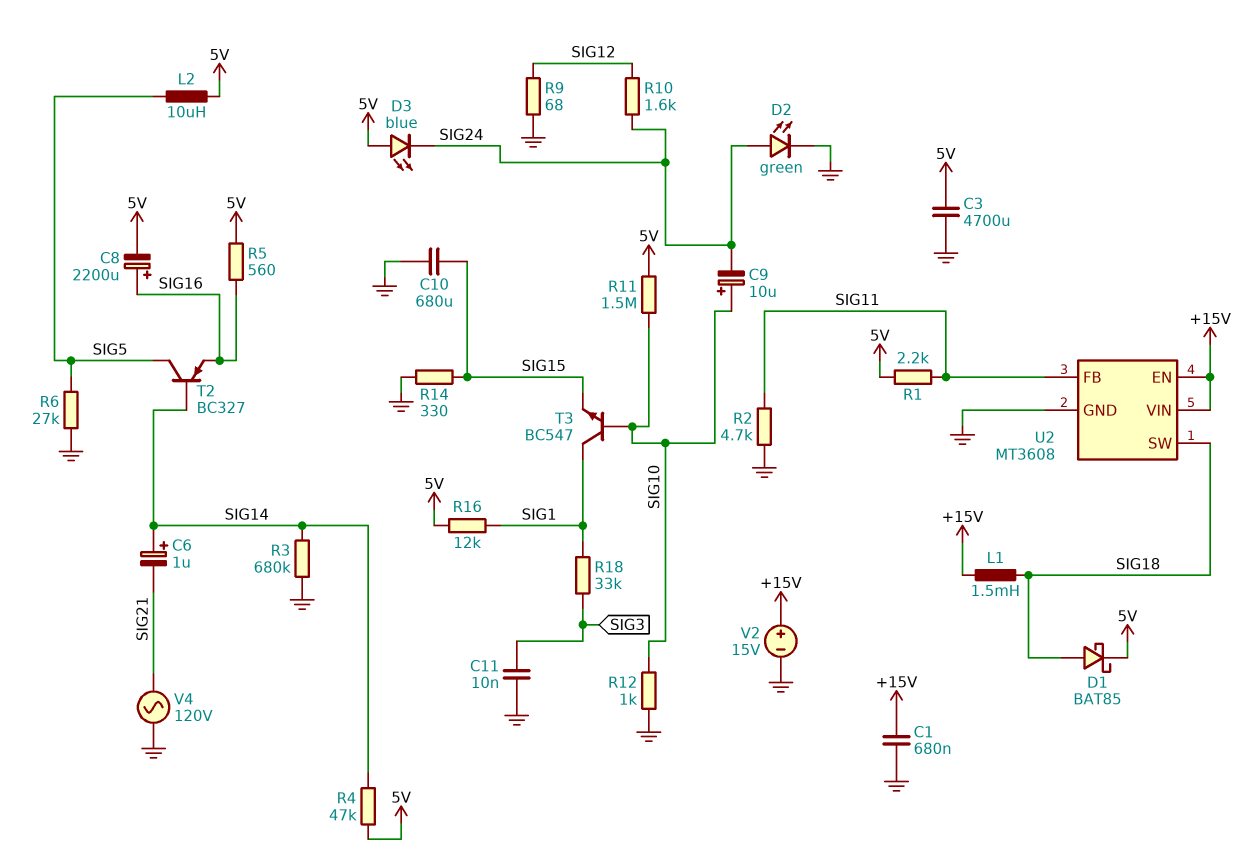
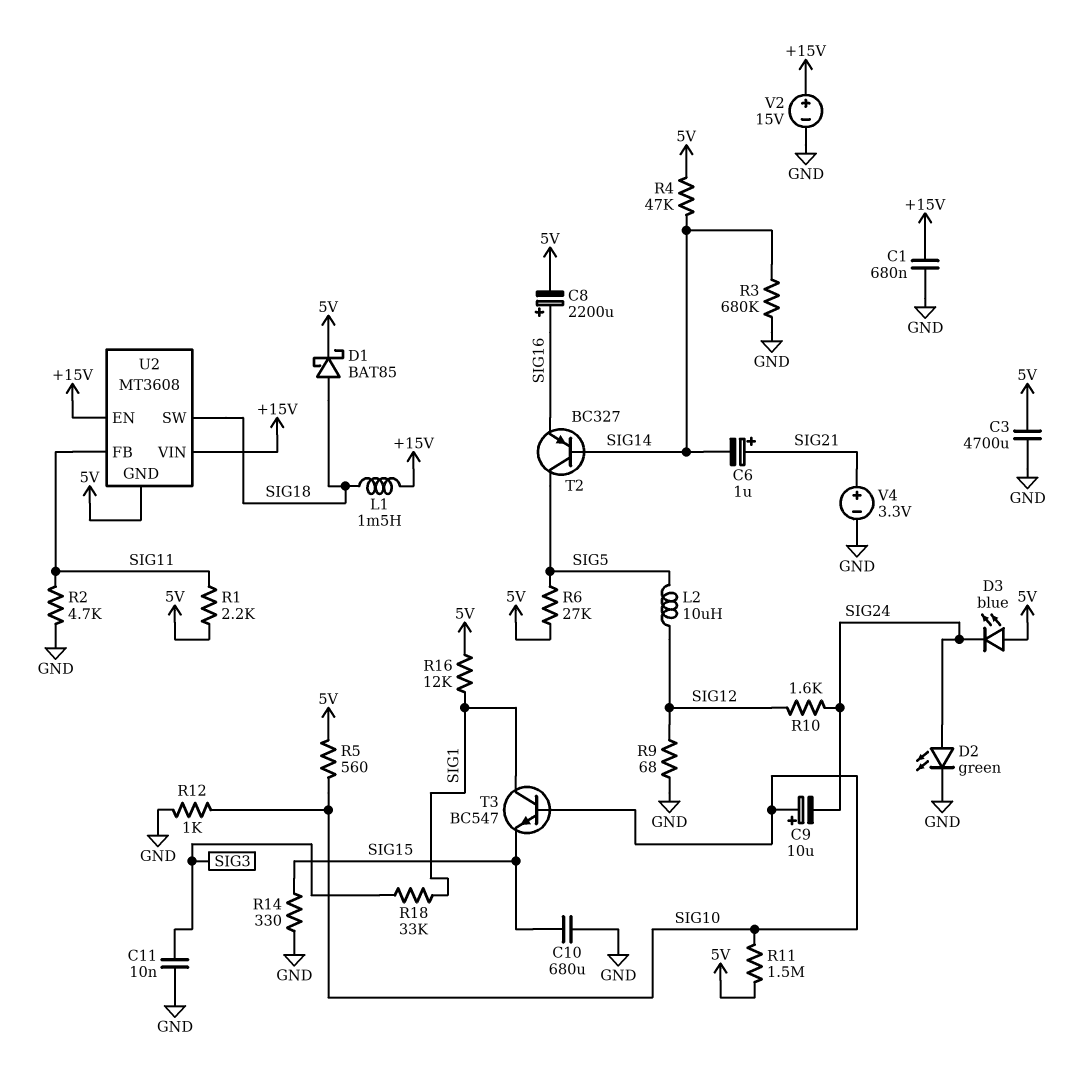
C6: 1uF (plus SIG14, minus SIG21) -> 1uF (plus SIG21, minus SIG14)
L2: 10uH (5V, SIG5) -> 10uH (SIG5, SIG12)
R5: 560 (5V, SIG16) -> 560 (5V, SIG10)
R6: 27k (GND, SIG5) -> 27k (5V, SIG5)
U2 pin GND: GND -> 5V
V4: AC 120V (GND, SIG21) -> 3.3V (plus SIG21, minus GND)

